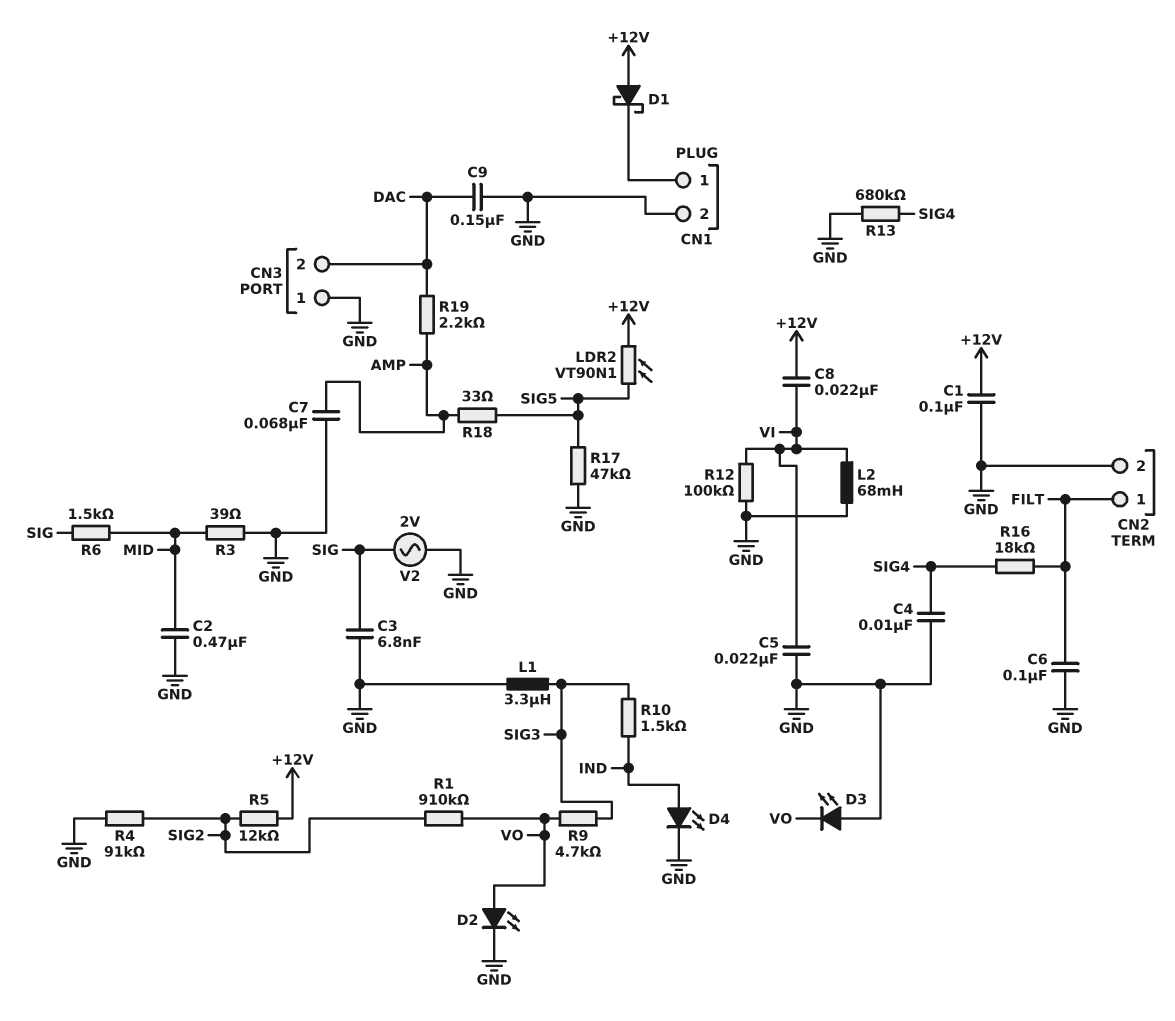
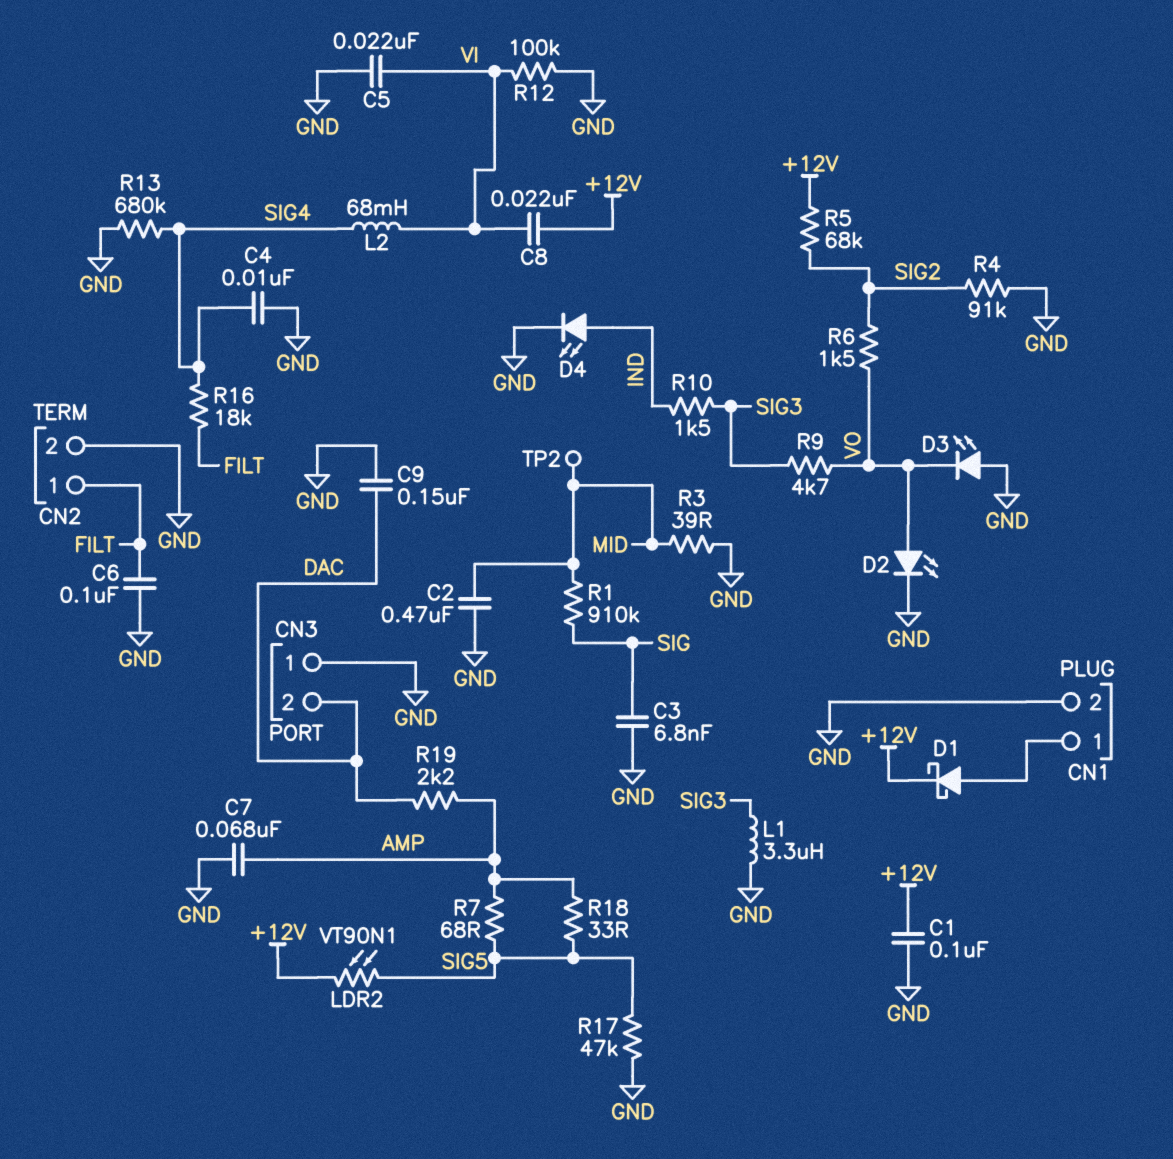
D1: schottky (A +12V, K CN1/1) -> schottky (A CN1/1, K +12V)
L2: 68mH (GND, VI) -> 68mH (SIG4, VI)
R1: 910k (SIG2, VO) -> 910k (MID, SIG)
R5: 12k (+12V, SIG2) -> 68k (+12V, SIG2)
R6: 1.5k (MID, SIG) -> 1.5k (SIG2, VO)
R7: none -> 68 (AMP, SIG5)
TP2: none -> test point (MID)
V2: AC 2V (GND, SIG) -> none

